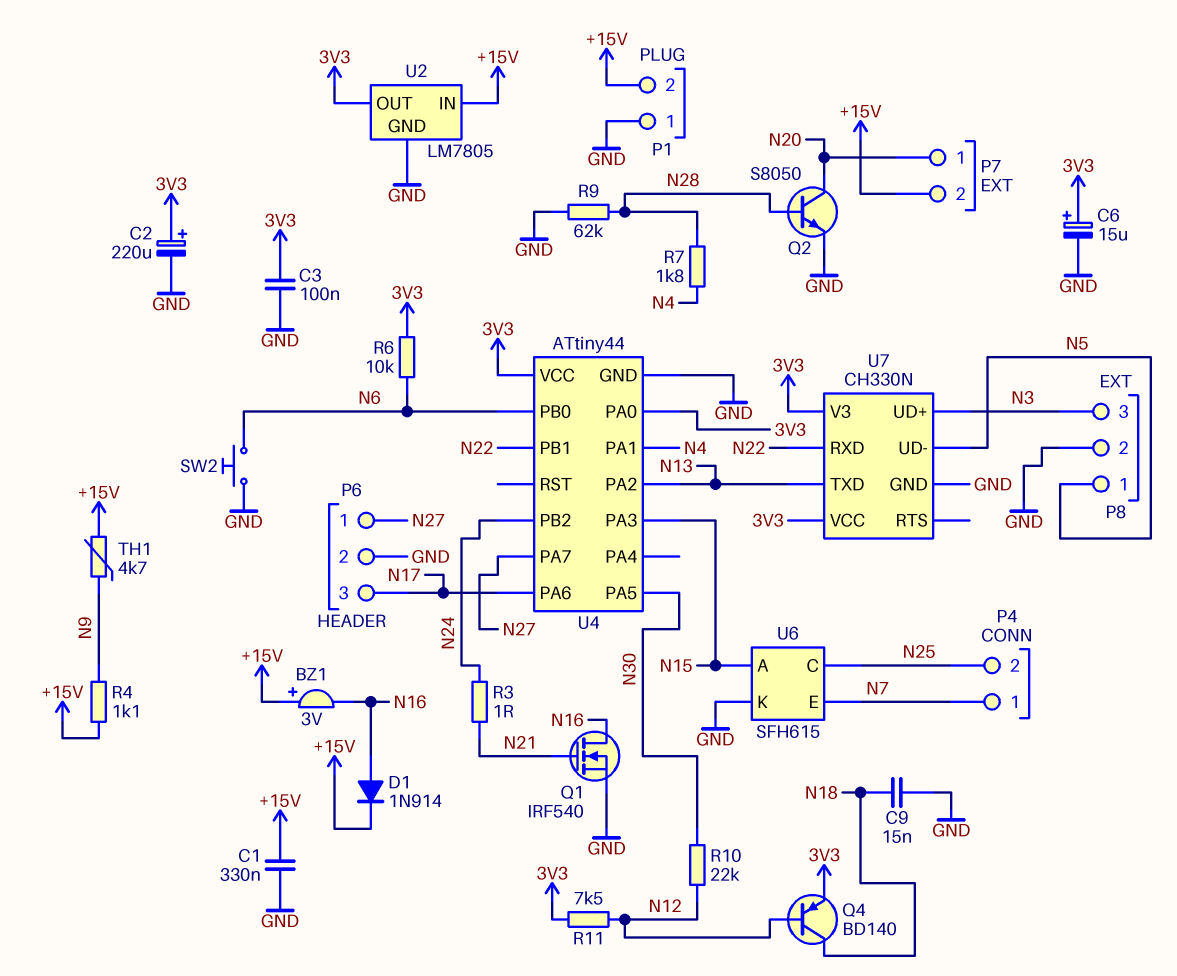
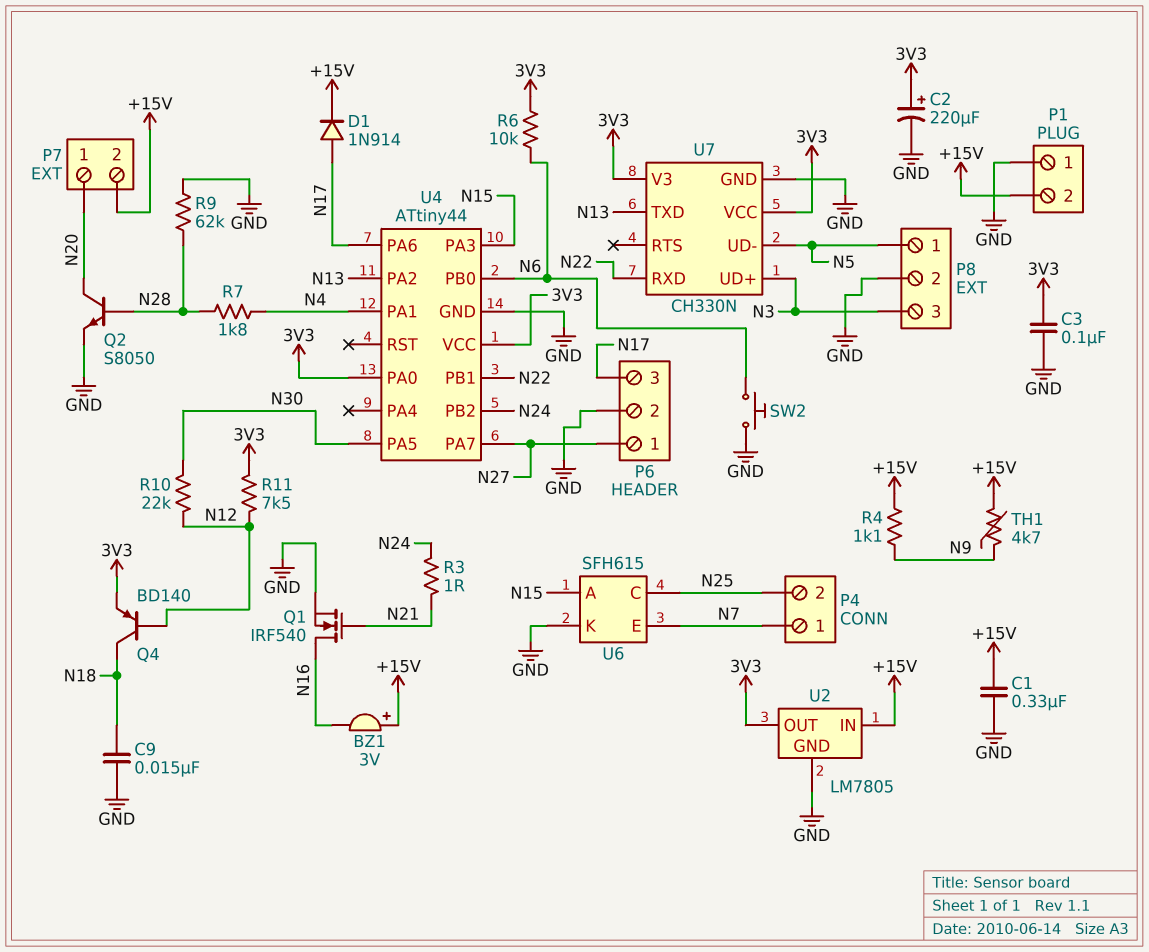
C6: 15uF (plus 3V3, minus GND) -> none
D1: diode 1N914 (A N16, K +15V) -> diode 1N914 (A N17, K +15V)

